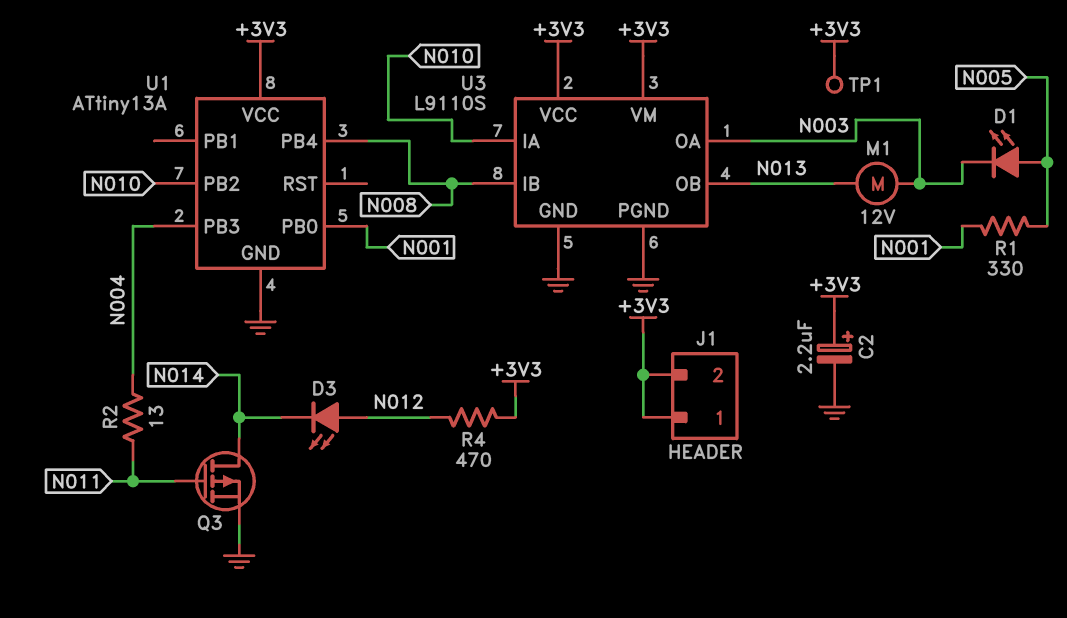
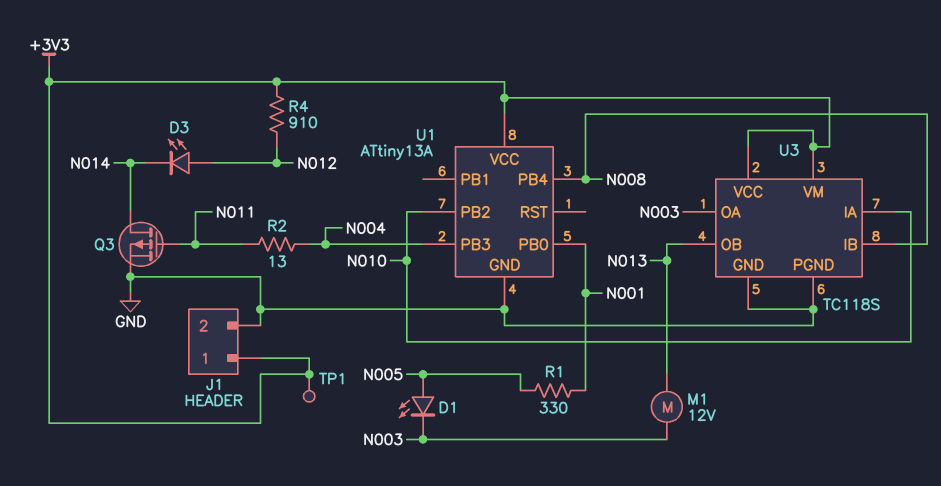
C2: 2.2uF (plus +3V3, minus GND) -> none
J1 pin 2: +3V3 -> GND
R4: 470 (+3V3, N012) -> 910 (+3V3, N012)
U3: L9110S -> TC118S

